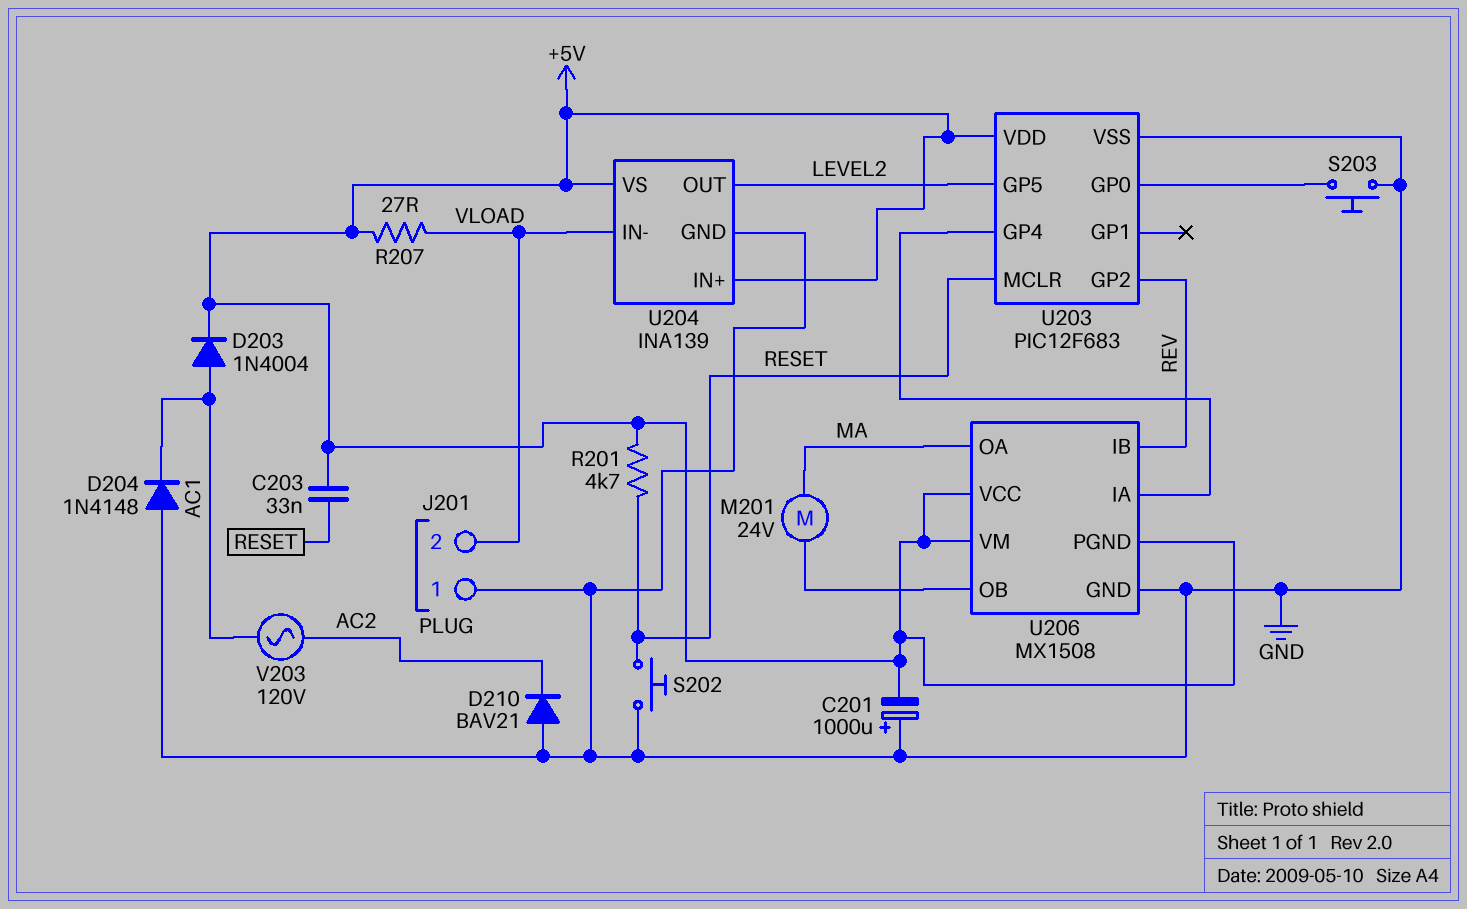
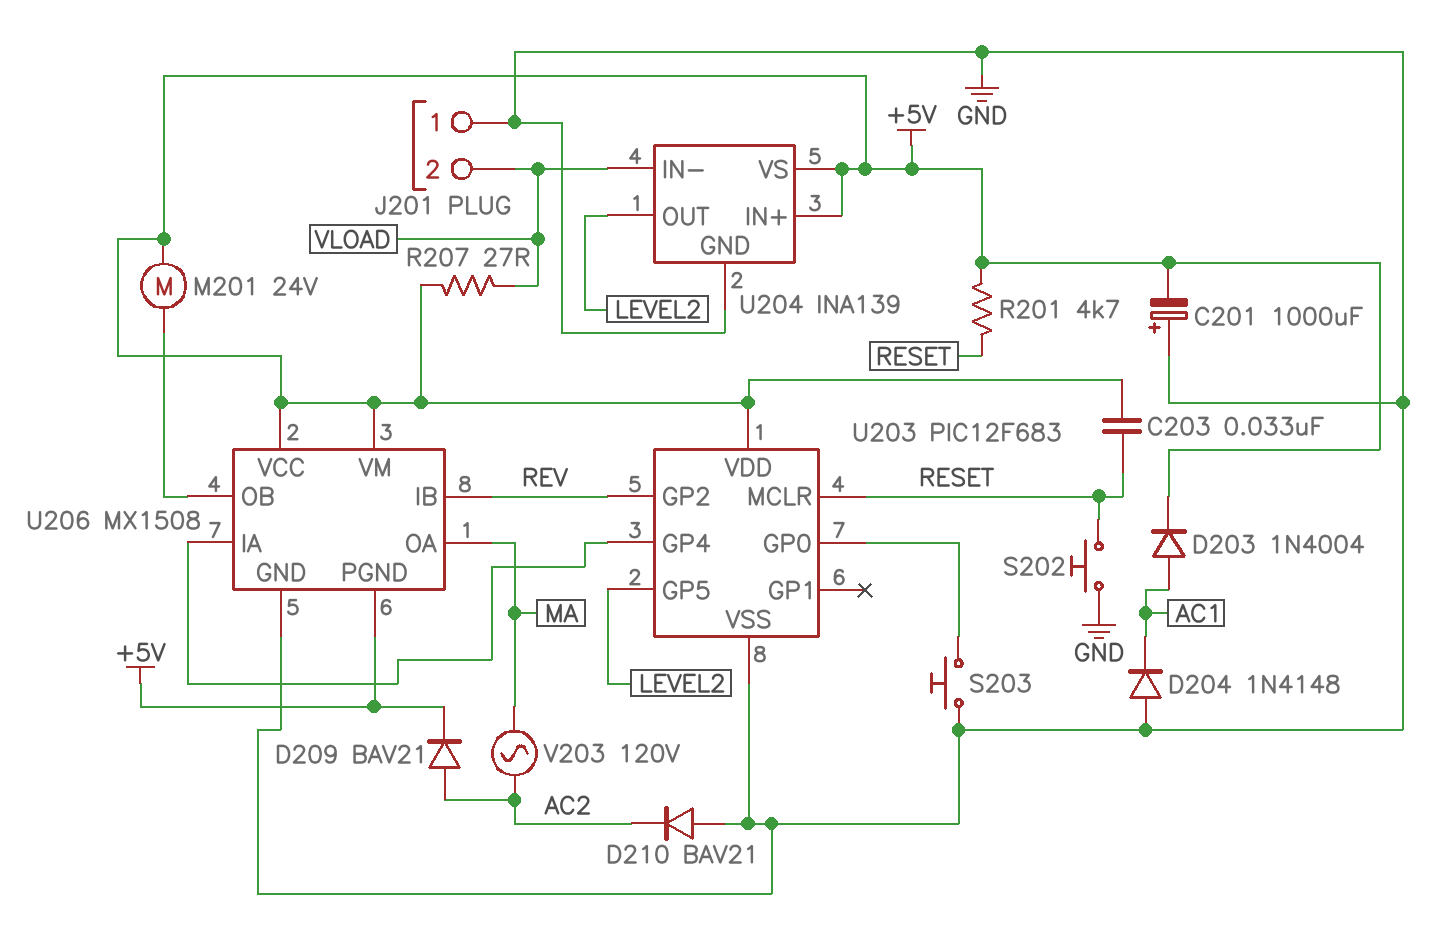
D209: none -> diode BAV21 (A AC2, K +5V)
M201: motor 24V (MA, U206/OB) -> motor 24V (+5V, U206/OB)
V203: AC 120V (AC1, AC2) -> AC 120V (AC2, MA)

